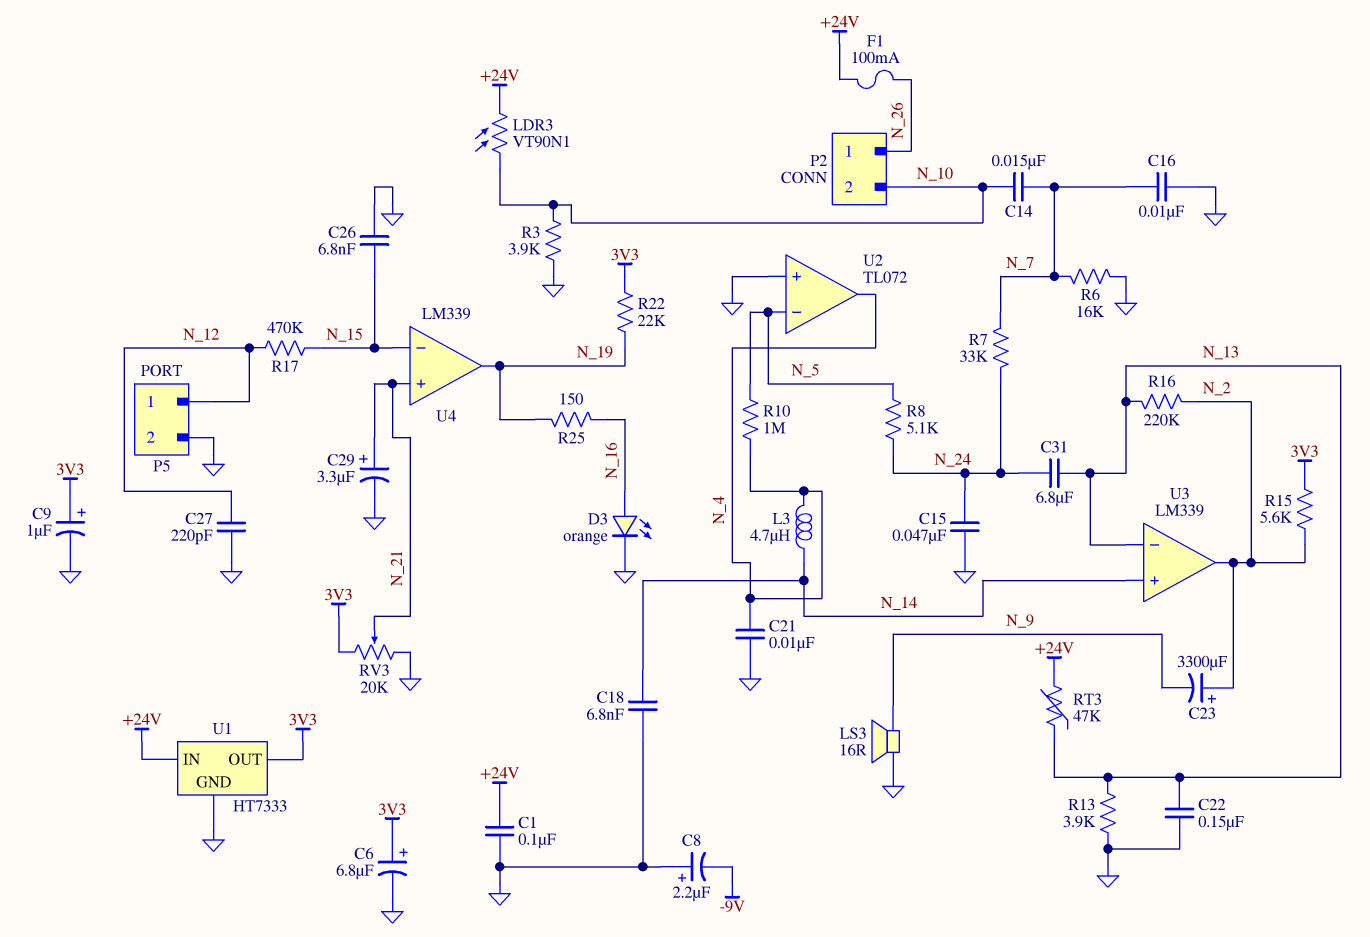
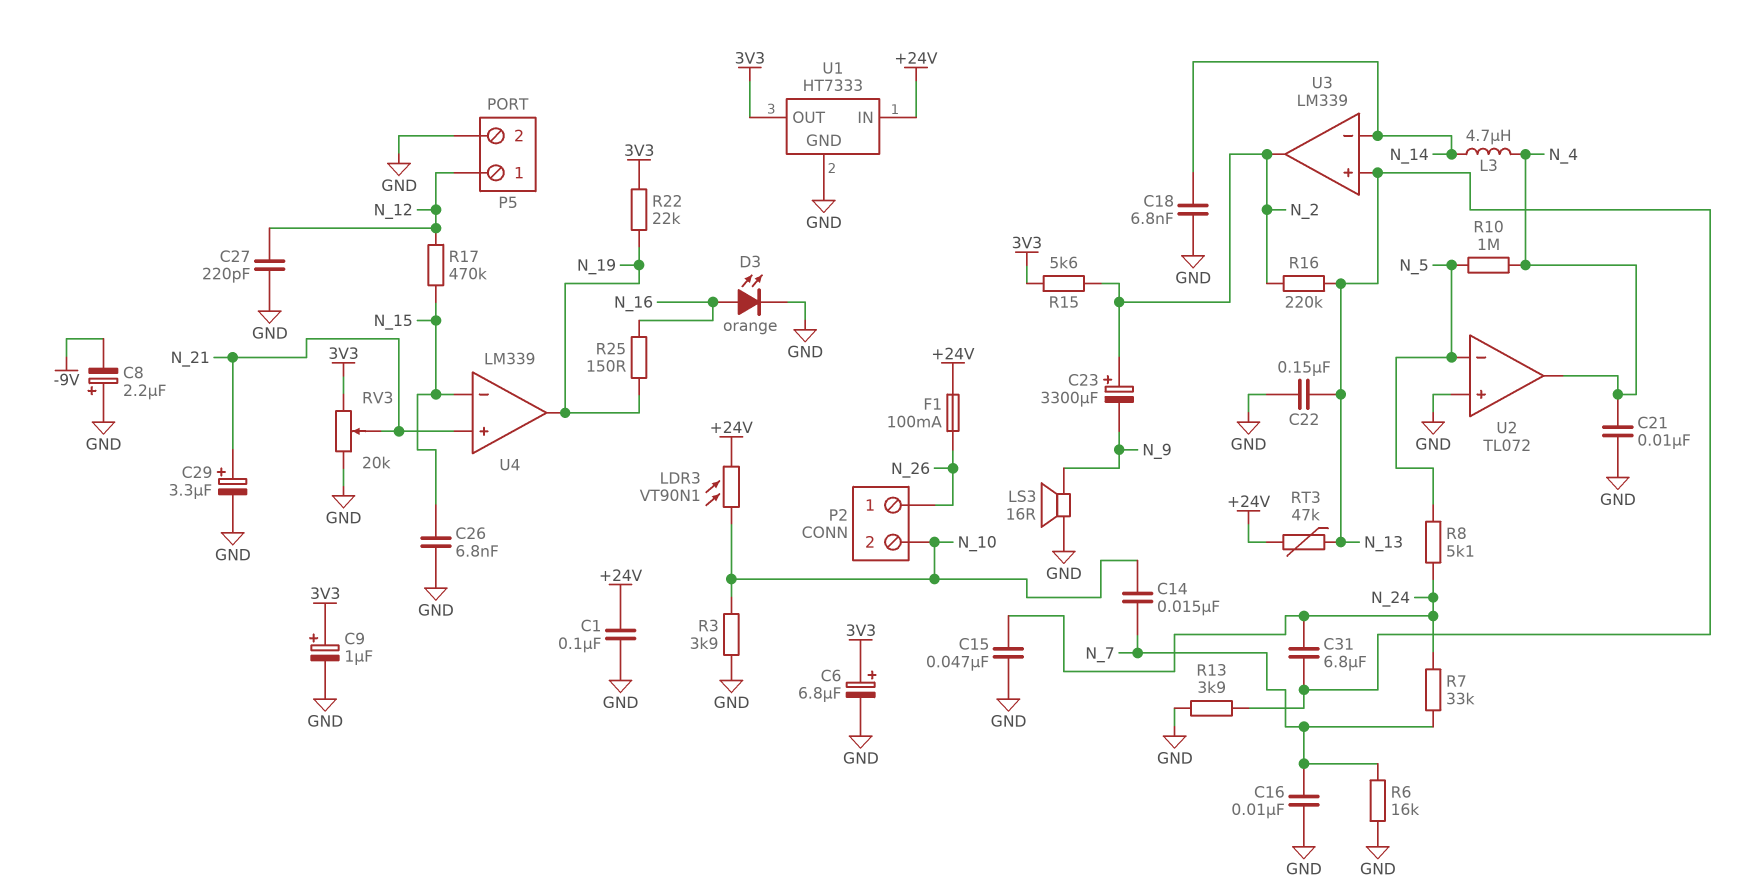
U3 pin in+: N_14 -> N_13
U3 pin in-: N_13 -> N_14

